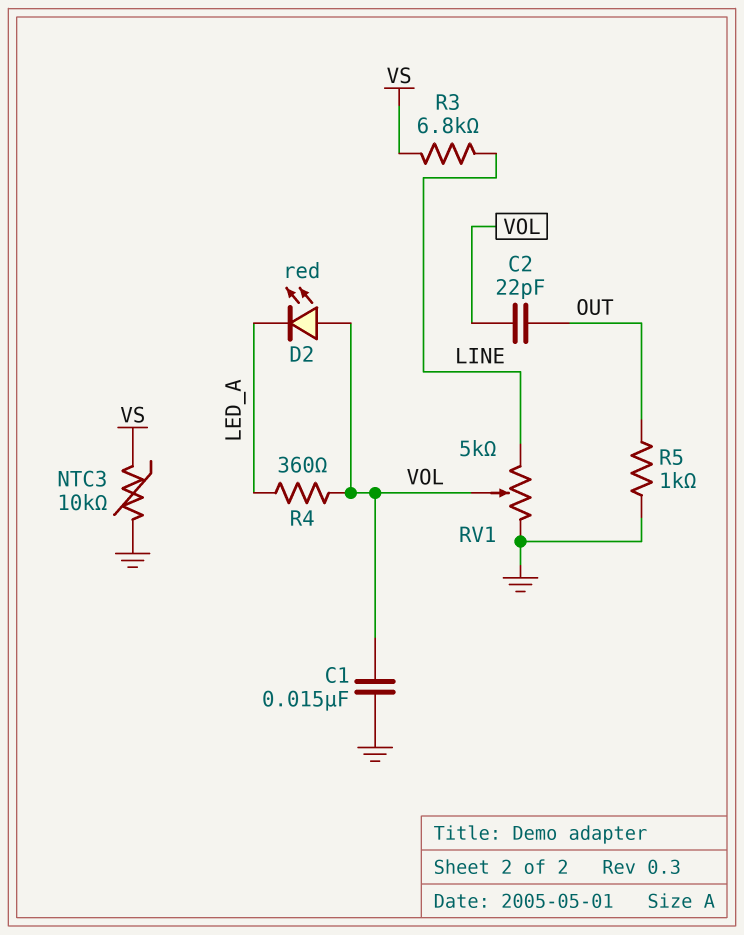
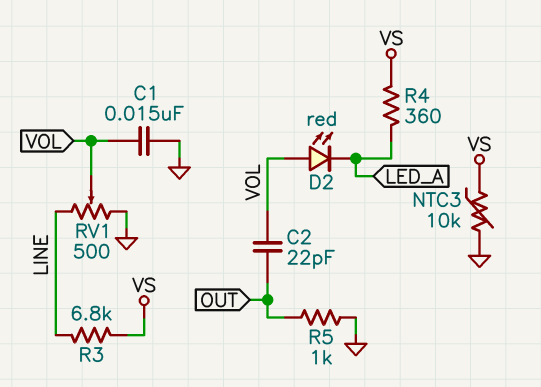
R4: 360 (LED_A, VOL) -> 360 (LED_A, VS)
RV1: 5k (GND, LINE, wiper VOL) -> 500 (GND, LINE, wiper VOL)

